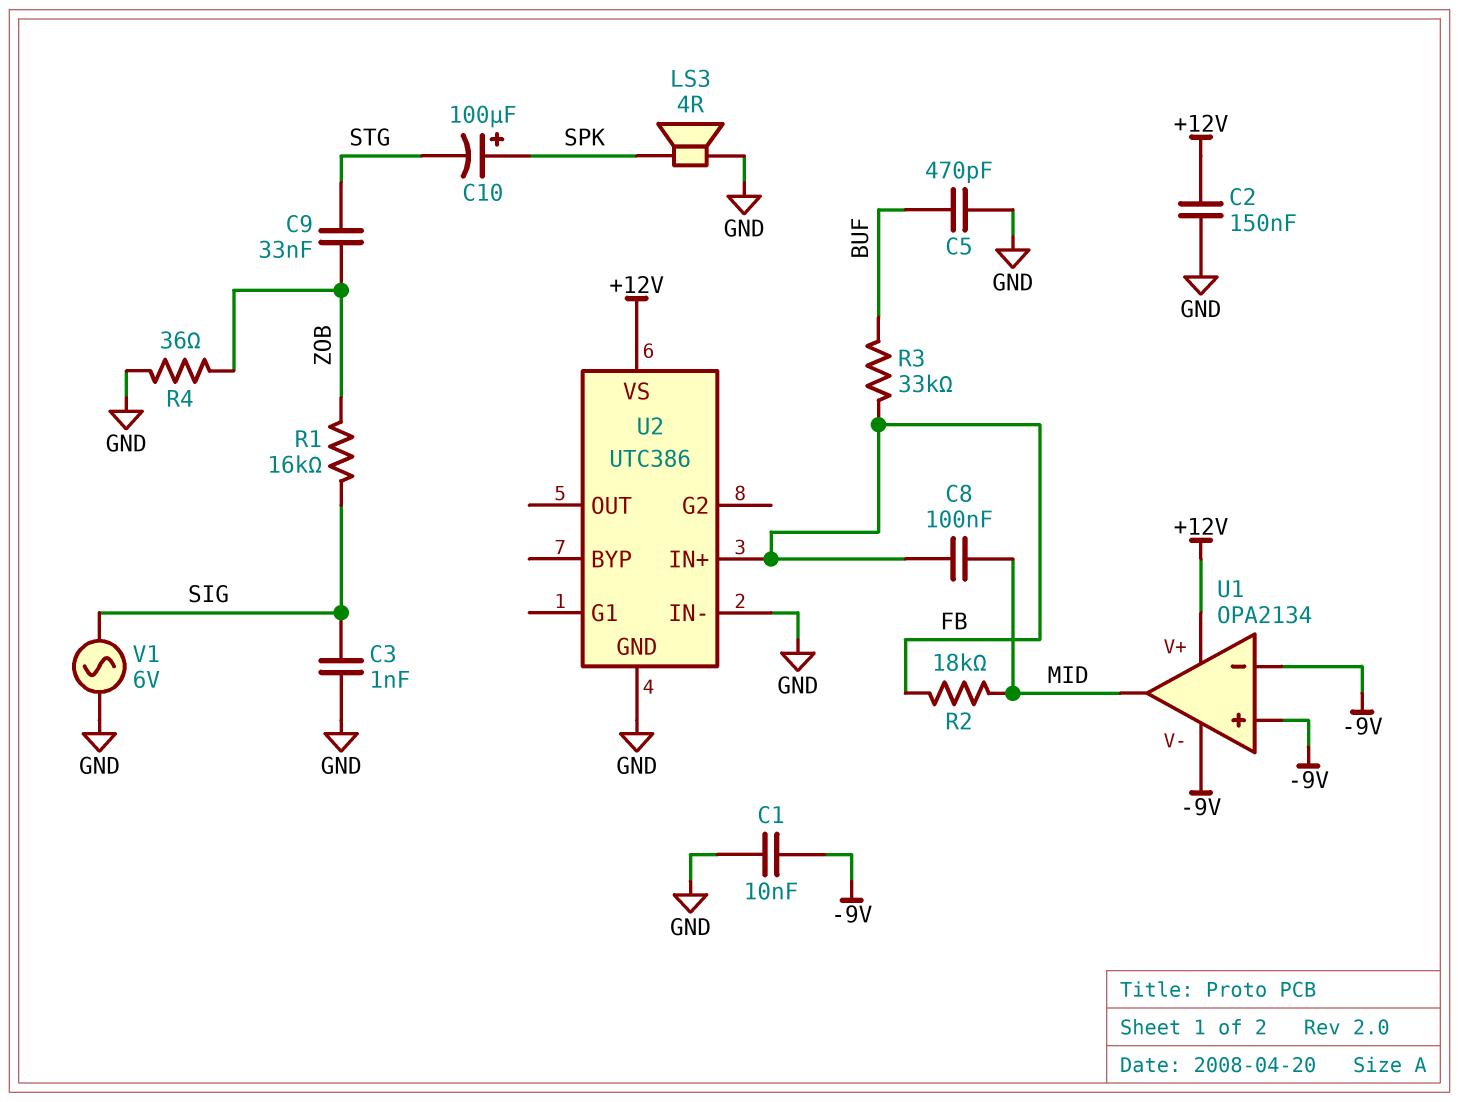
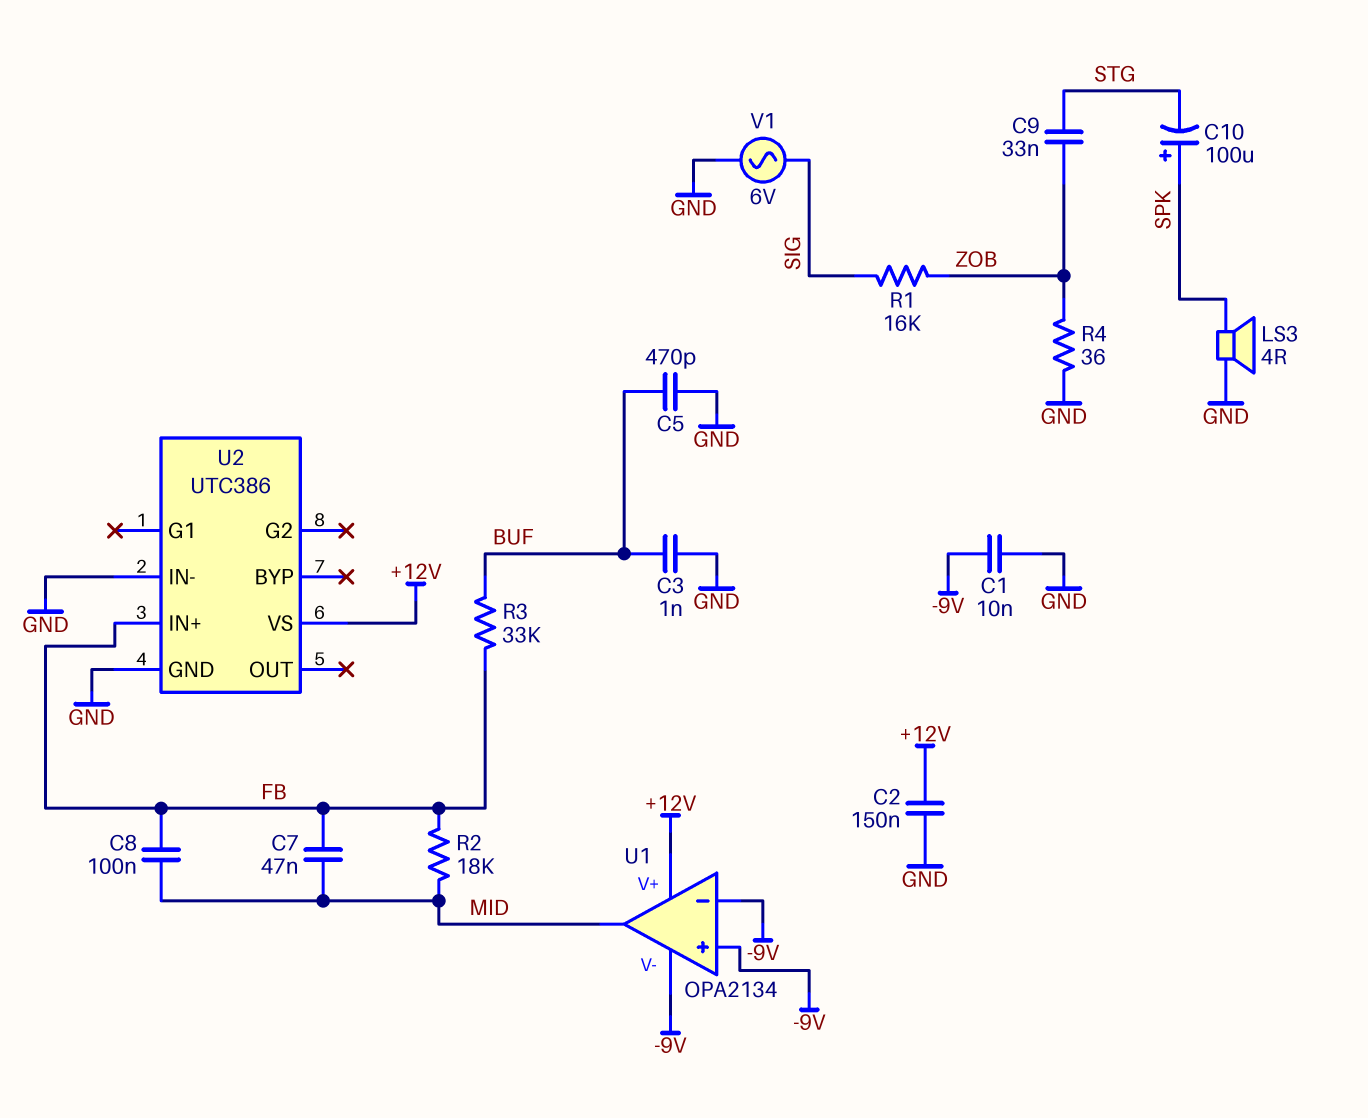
C3: 1nF (GND, SIG) -> 1nF (BUF, GND)
C7: none -> 47nF (FB, MID)

